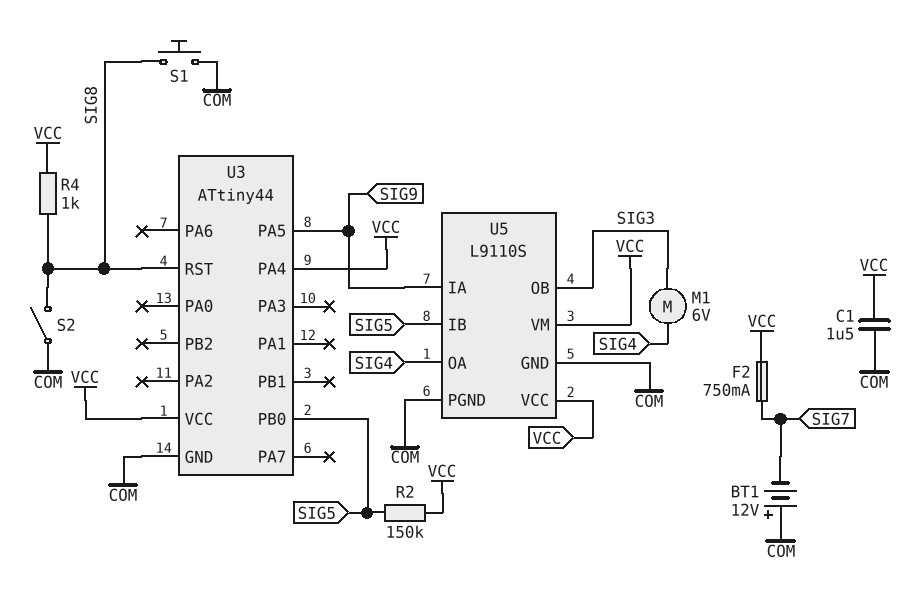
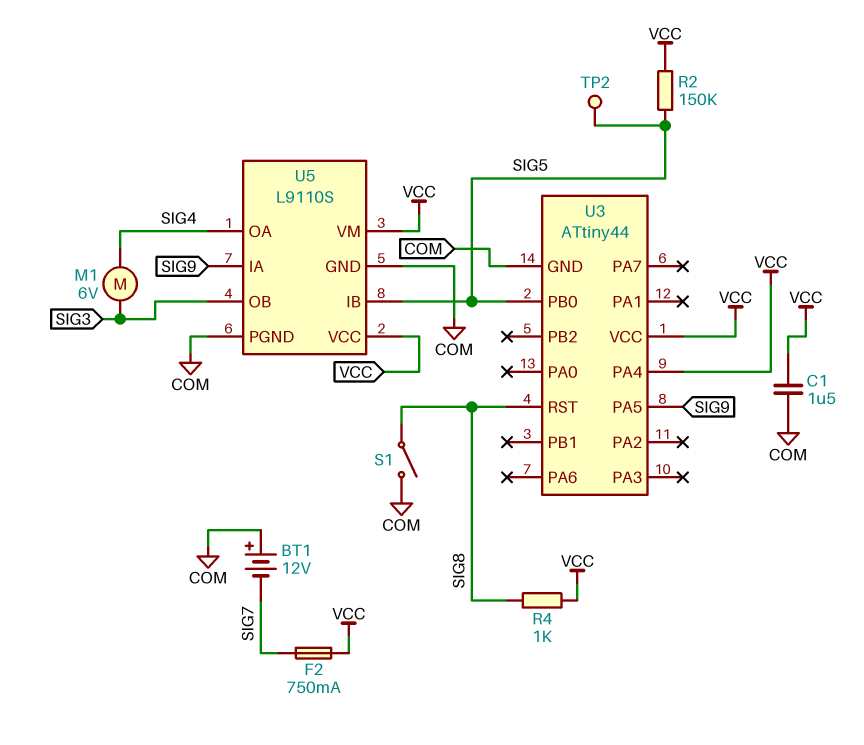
S1: button (COM, SIG8) -> switch (COM, SIG8)
S2: switch (COM, SIG8) -> none
TP2: none -> test point (SIG5)

